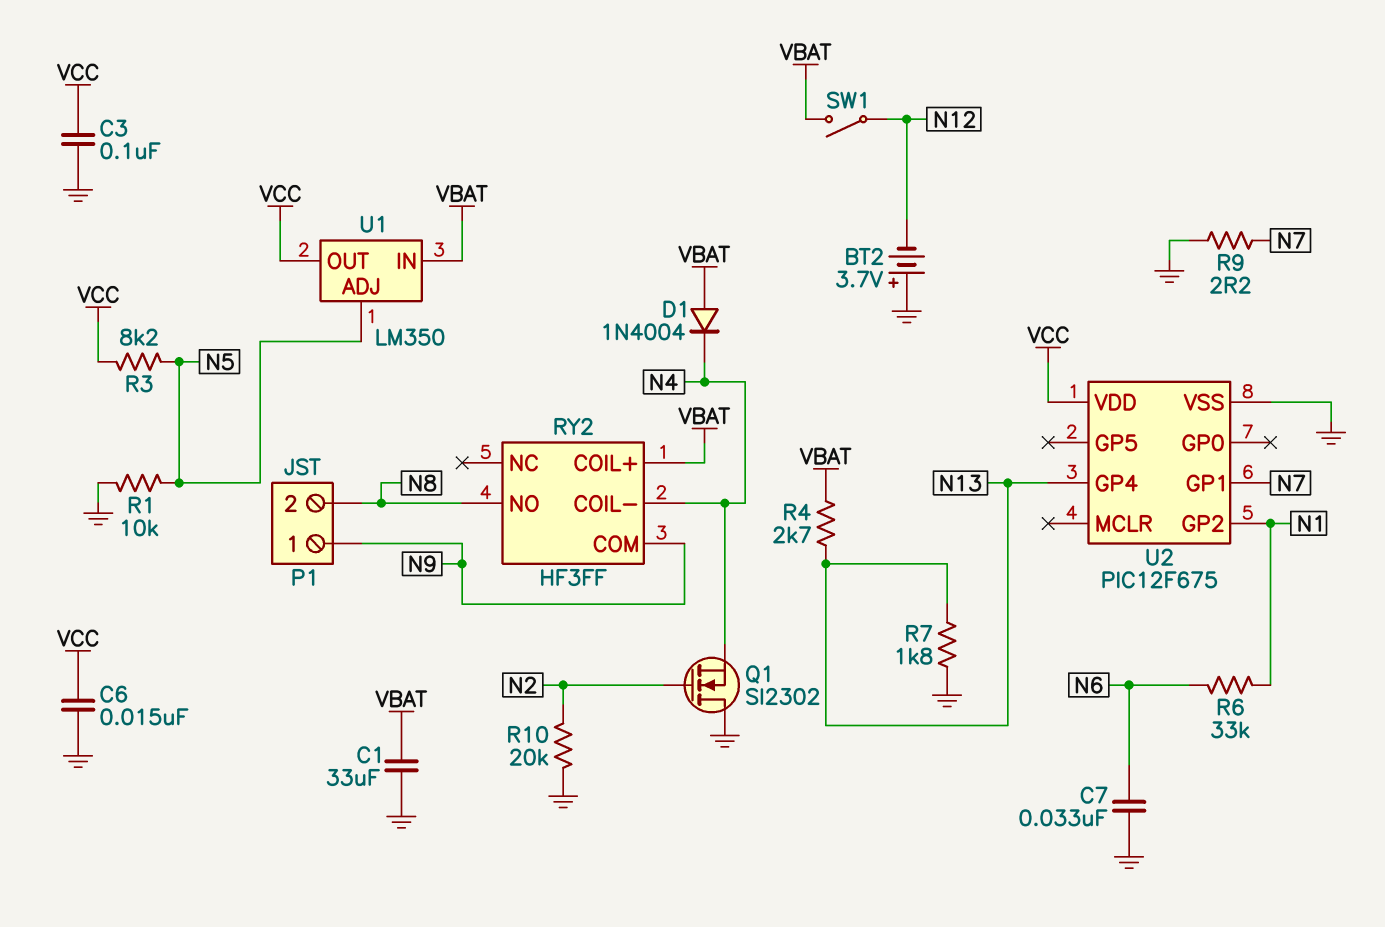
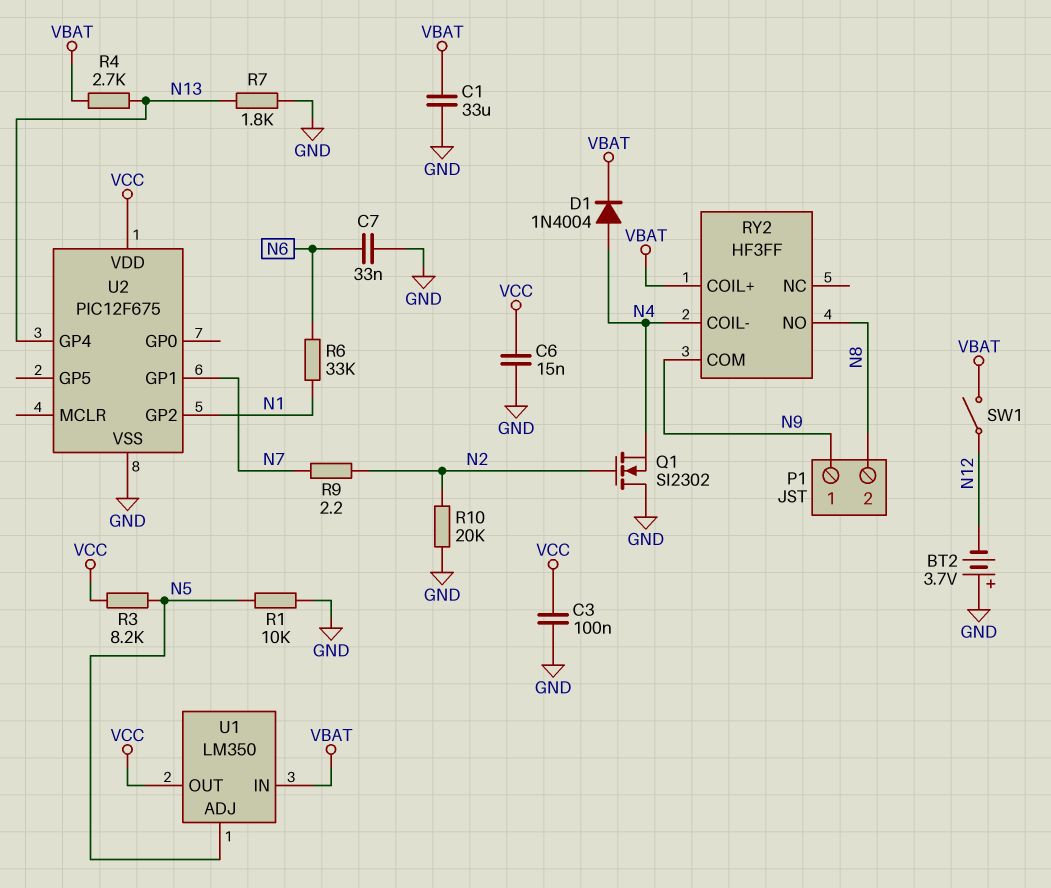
D1: diode 1N4004 (A VBAT, K N4) -> diode 1N4004 (A N4, K VBAT)
R9: 2.2 (GND, N7) -> 2.2 (N2, N7)

